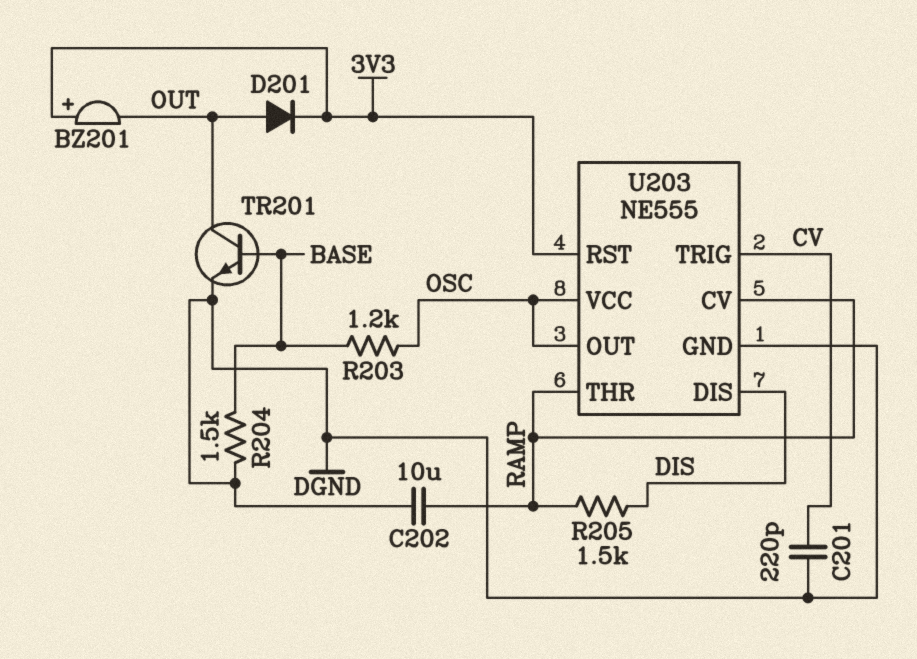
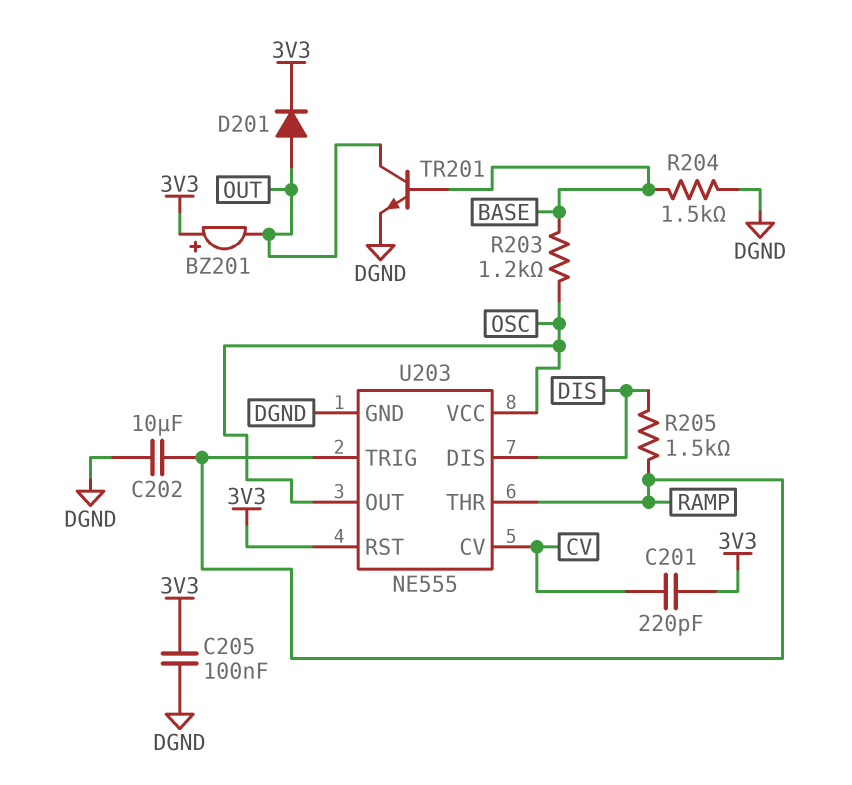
C201: 220pF (CV, DGND) -> 220pF (3V3, CV)
C205: none -> 100nF (3V3, DGND)
U203 pin CV: RAMP -> CV
U203 pin TRIG: CV -> RAMP

